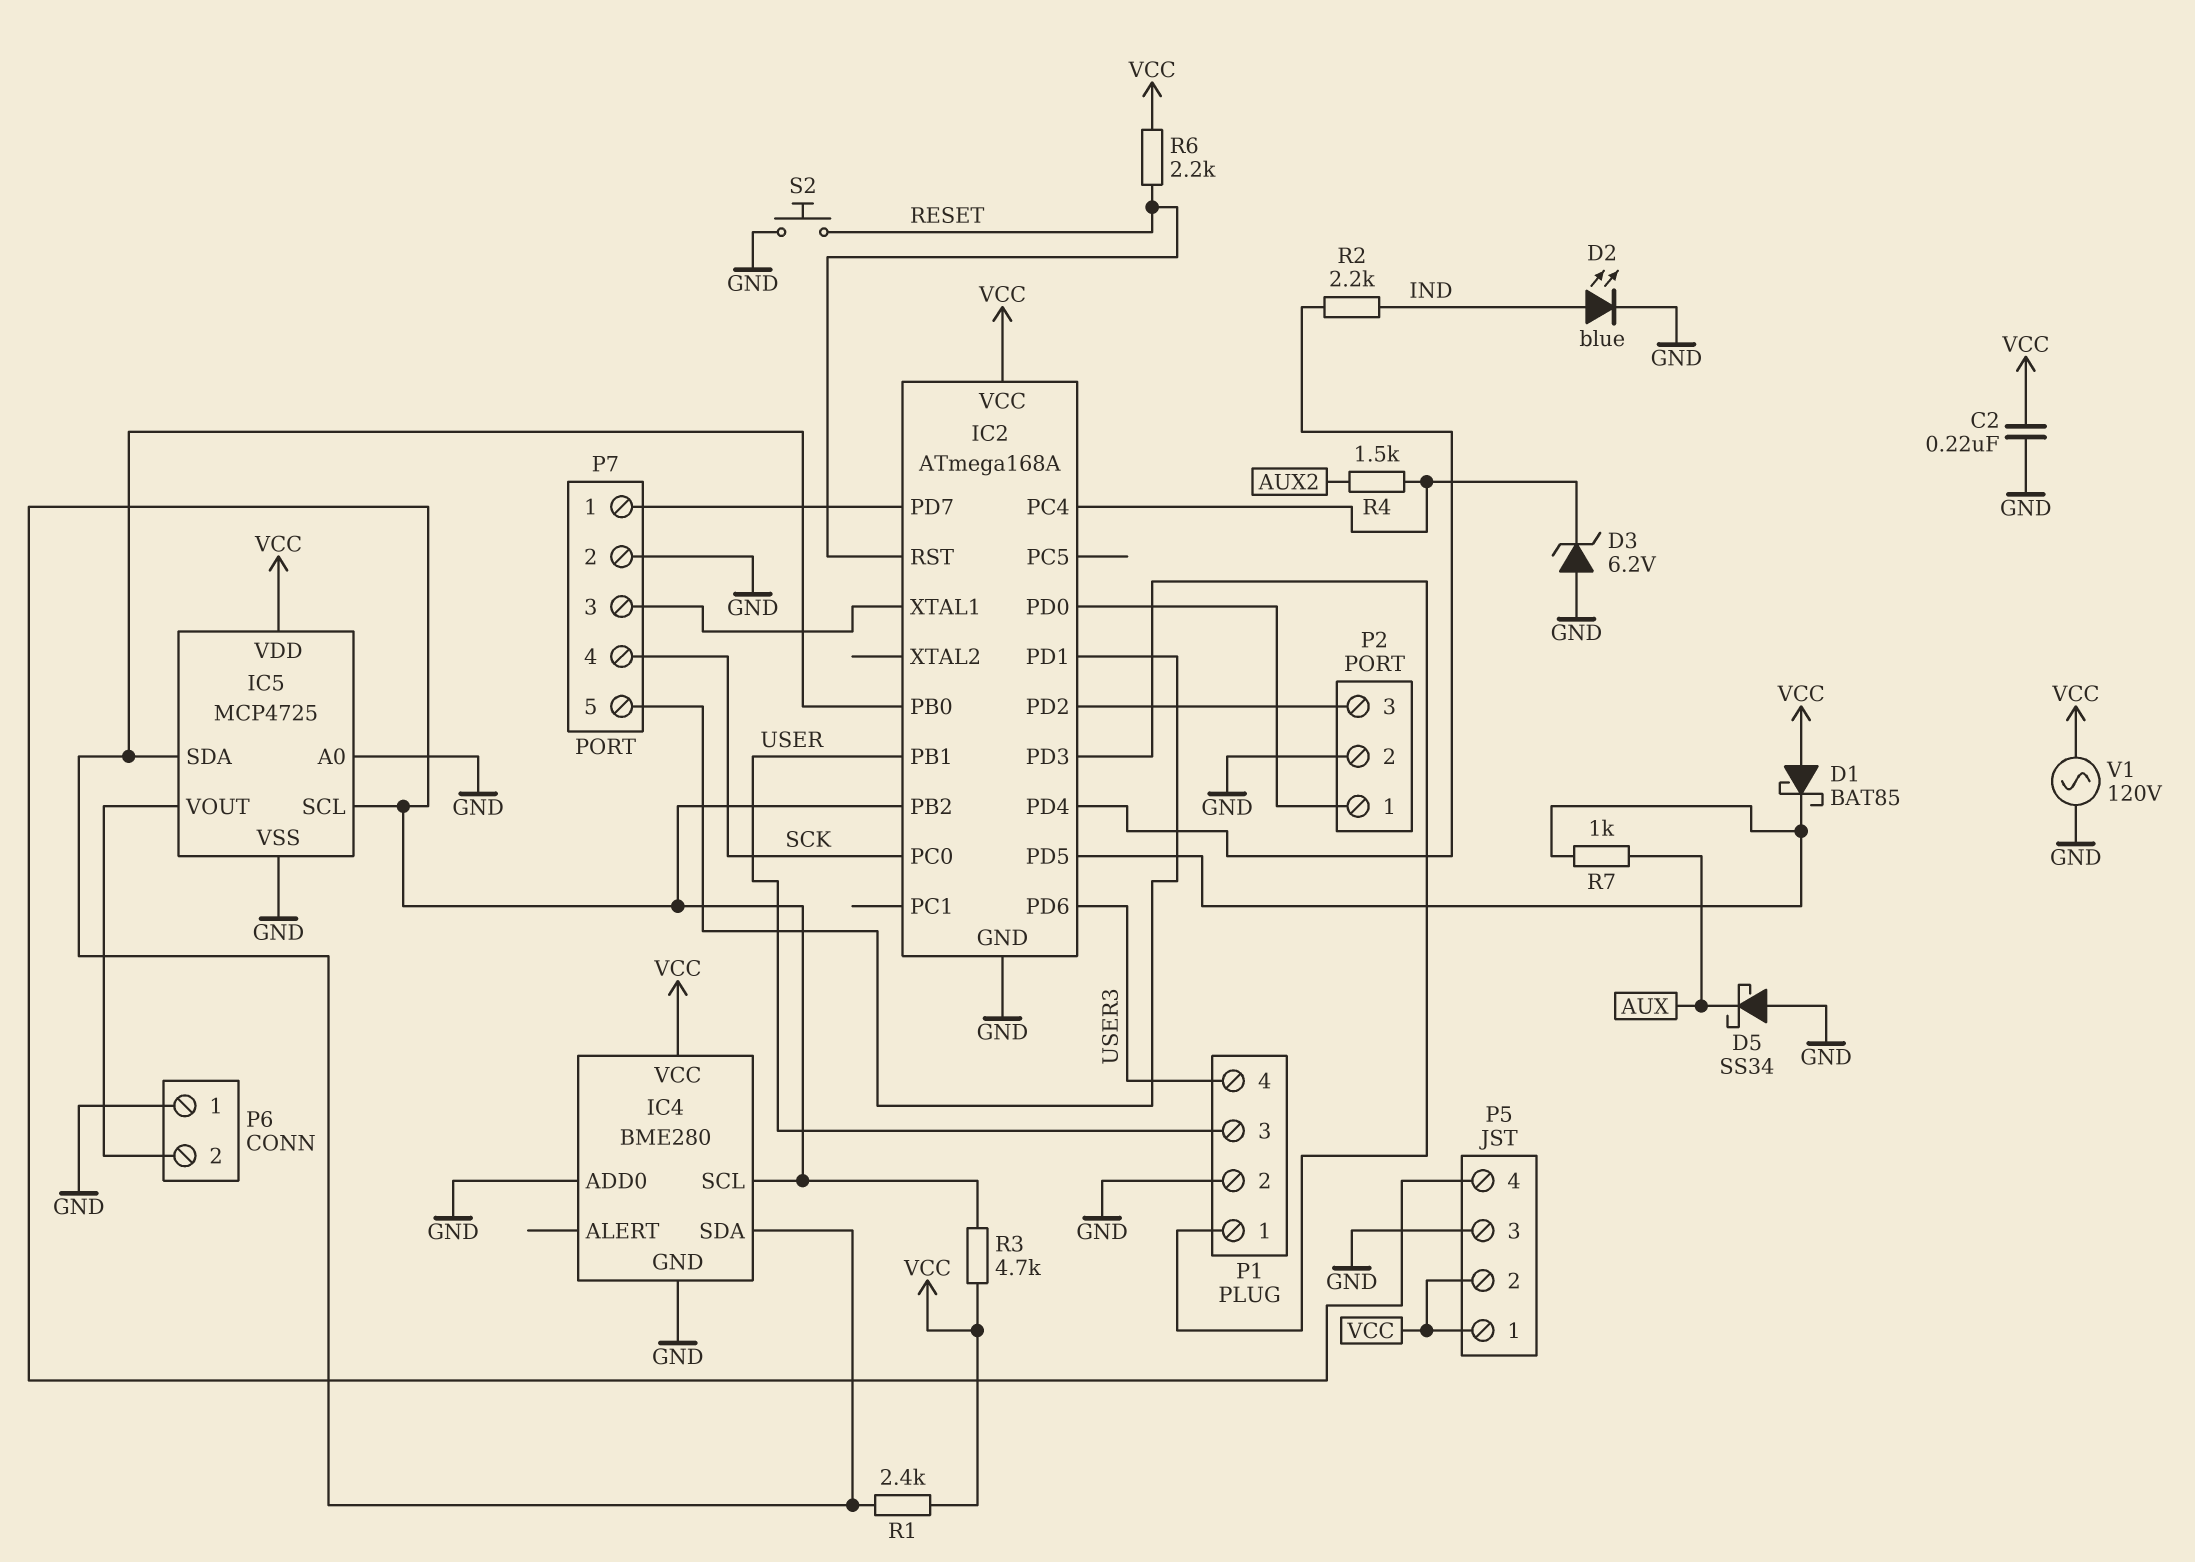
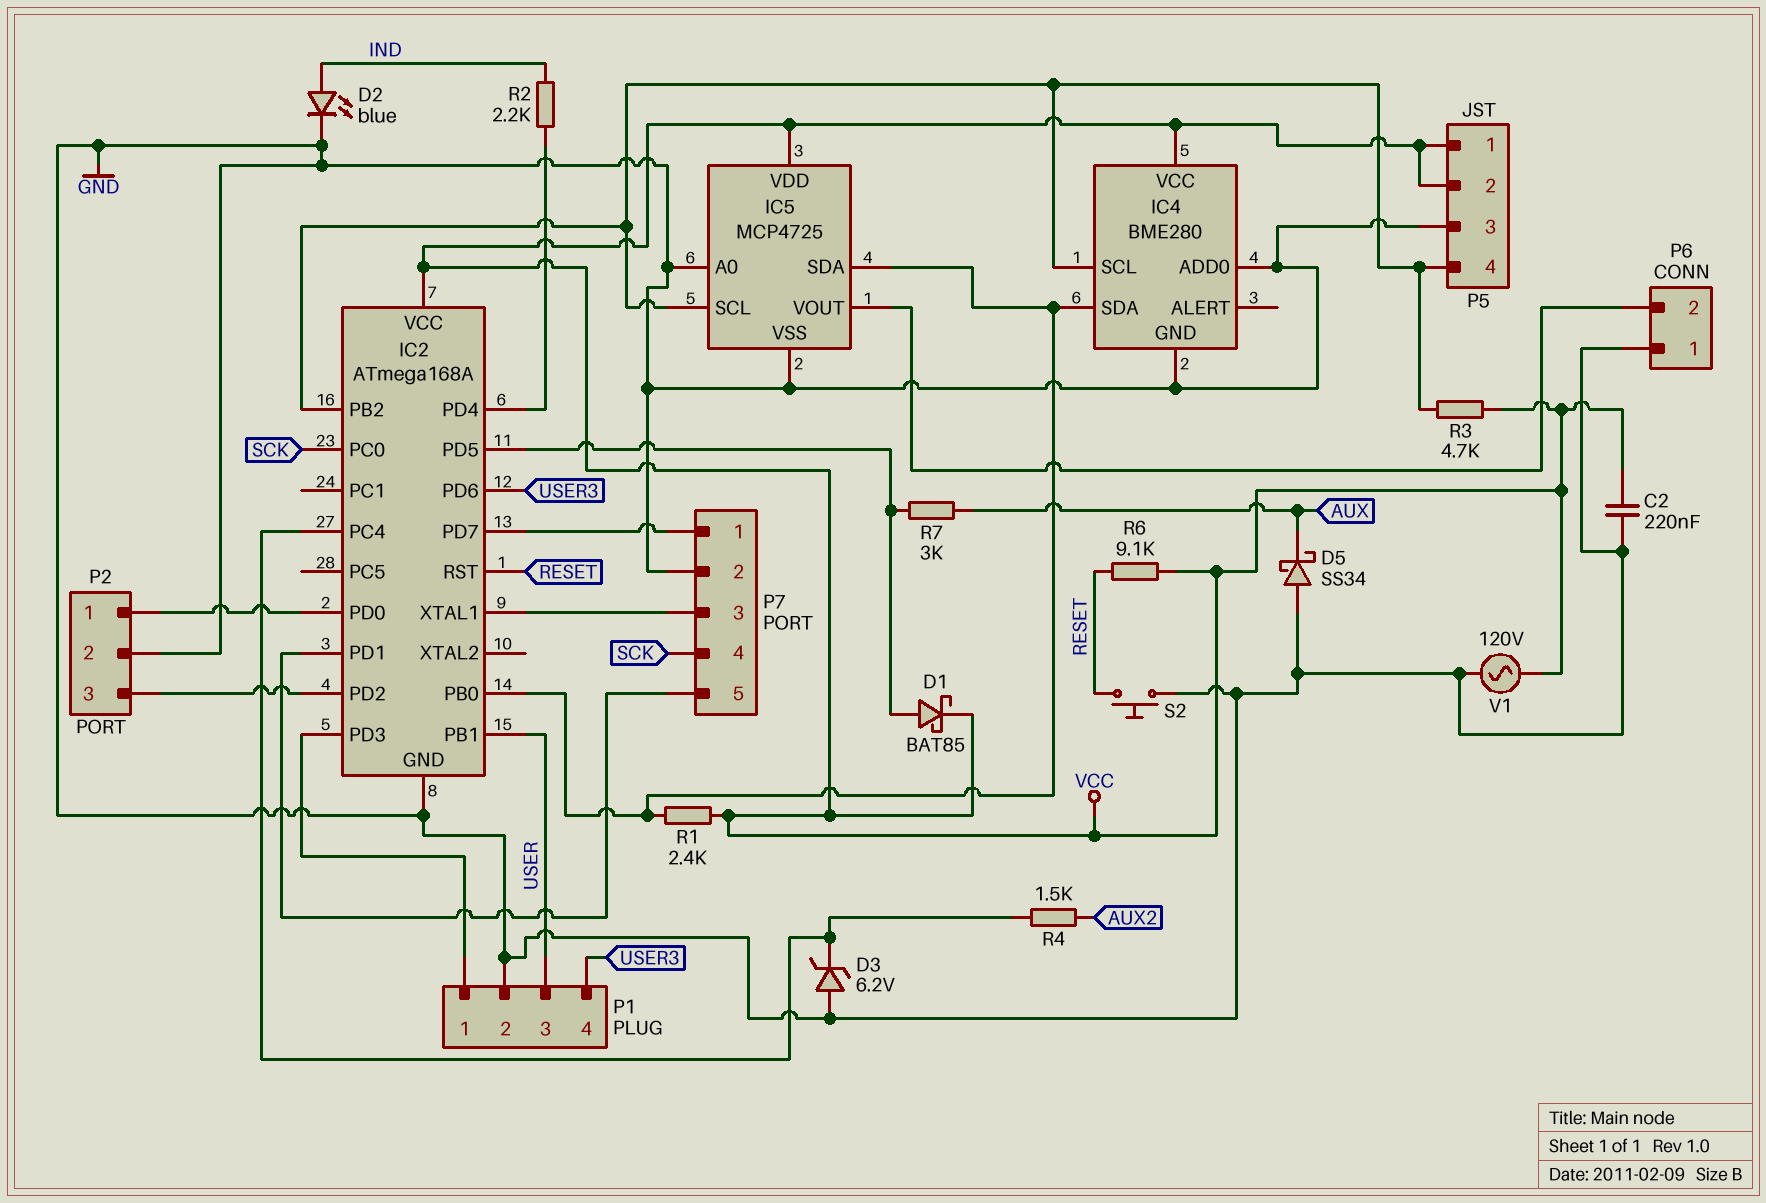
D1: schottky BAT85 (A VCC, K IC2/PD5) -> schottky BAT85 (A IC2/PD5, K VCC)
R6: 2.2k (RESET, VCC) -> 9.1k (RESET, VCC)
R7: 1k (AUX, IC2/PD5) -> 3k (AUX, IC2/PD5)

